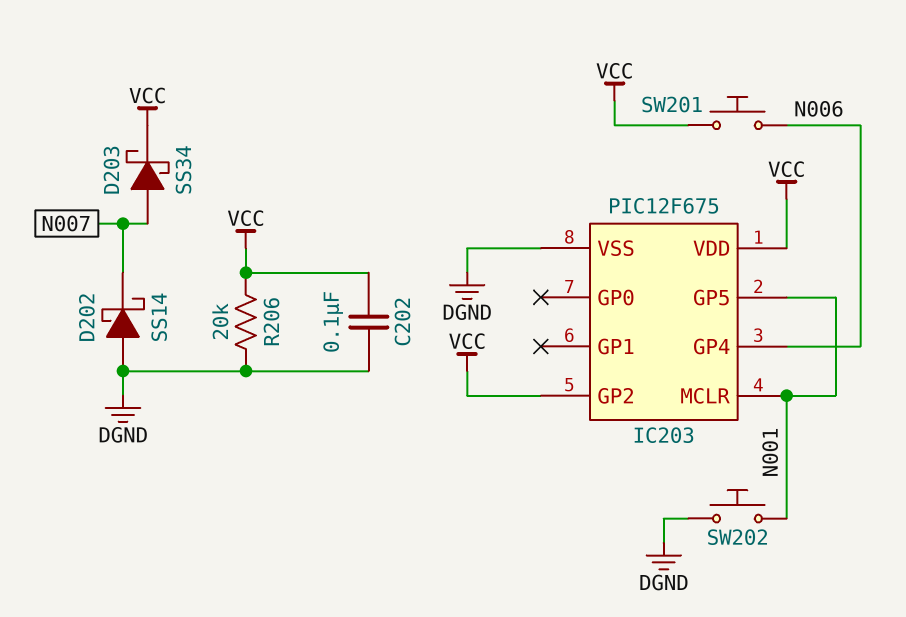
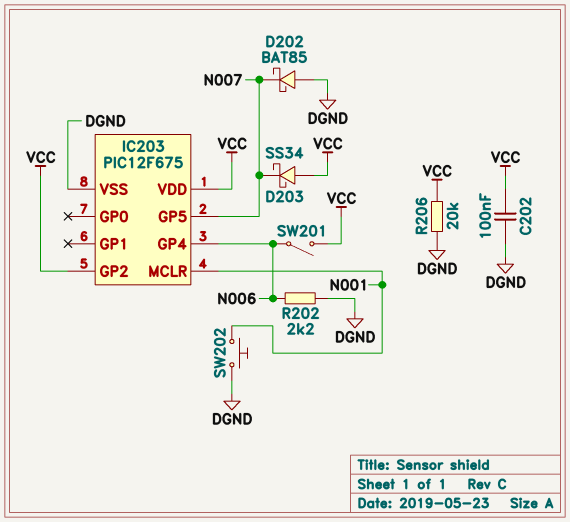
D202: schottky SS14 (A DGND, K N007) -> schottky BAT85 (A DGND, K N007)
D203: schottky SS34 (A N007, K VCC) -> schottky SS34 (A VCC, K N007)
IC203 pin GP5: N001 -> N007
R202: none -> 2.2k (DGND, N006)
SW201: button (N006, VCC) -> switch (N006, VCC)

